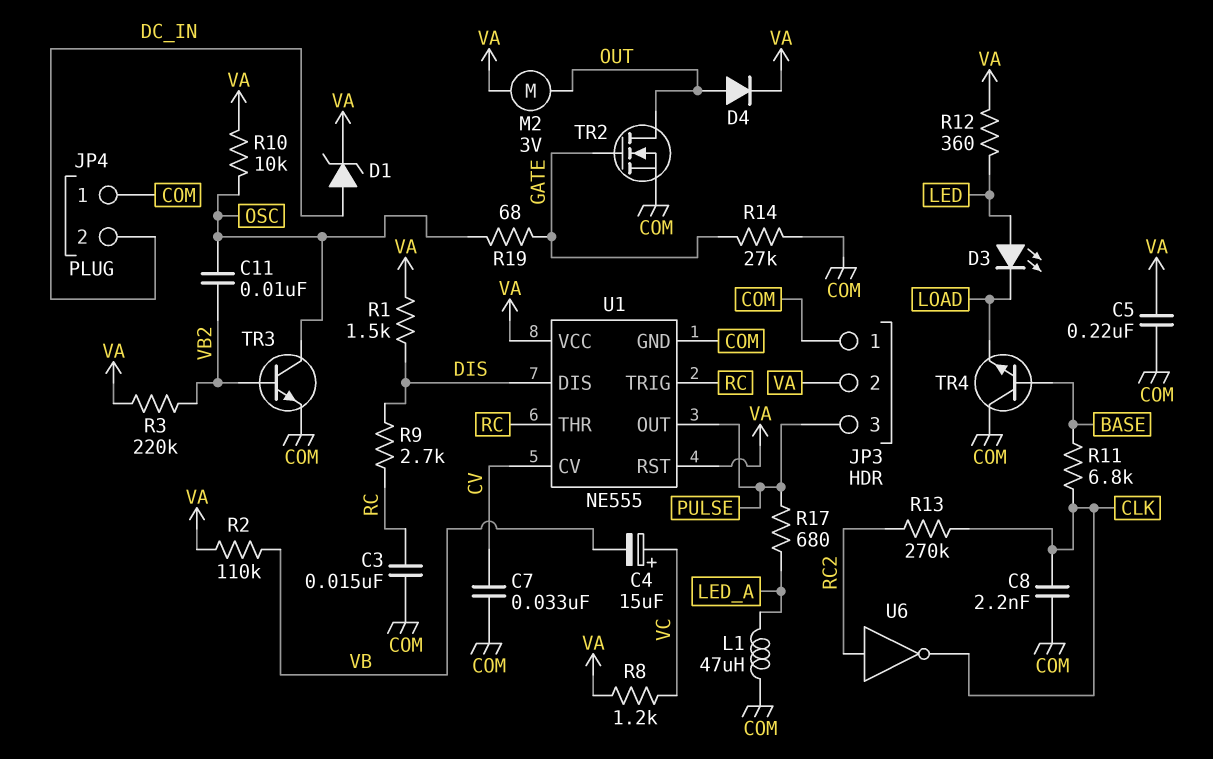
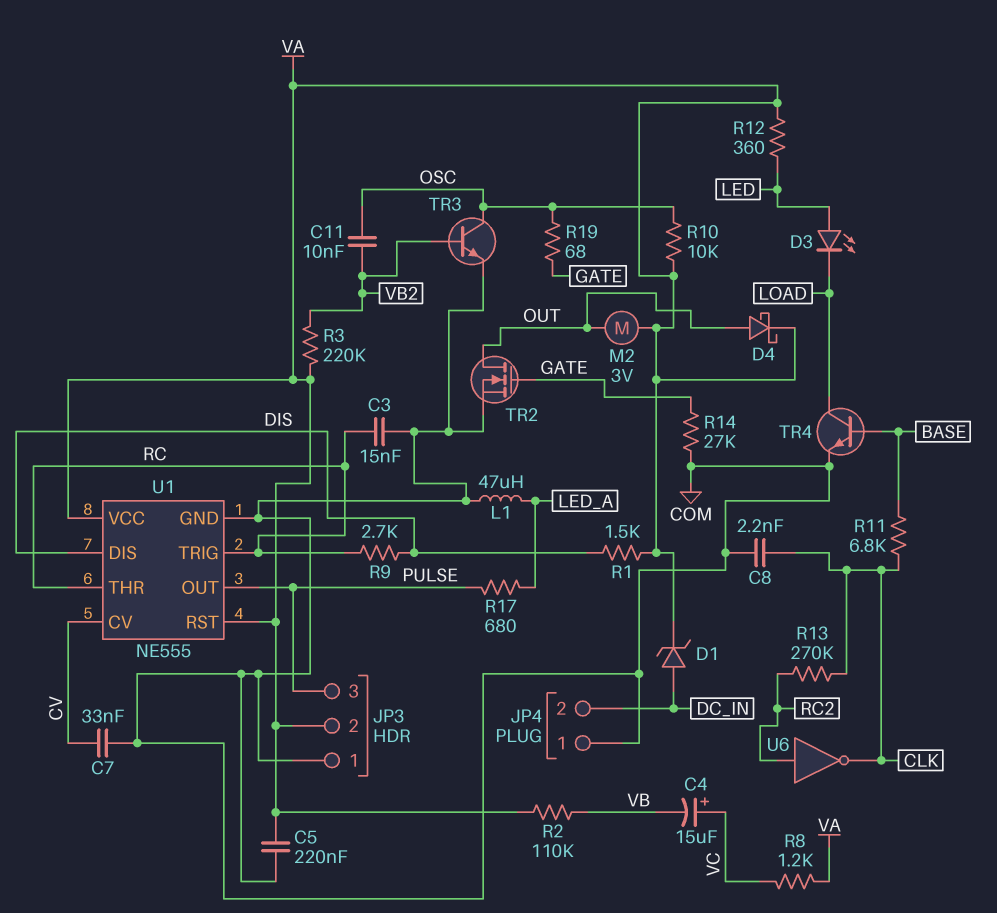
D4: diode (A OUT, K VA) -> schottky (A OUT, K VA)
TR4: NPN (B BASE, C COM, E LOAD) -> NPN (B BASE, C LOAD, E COM)

